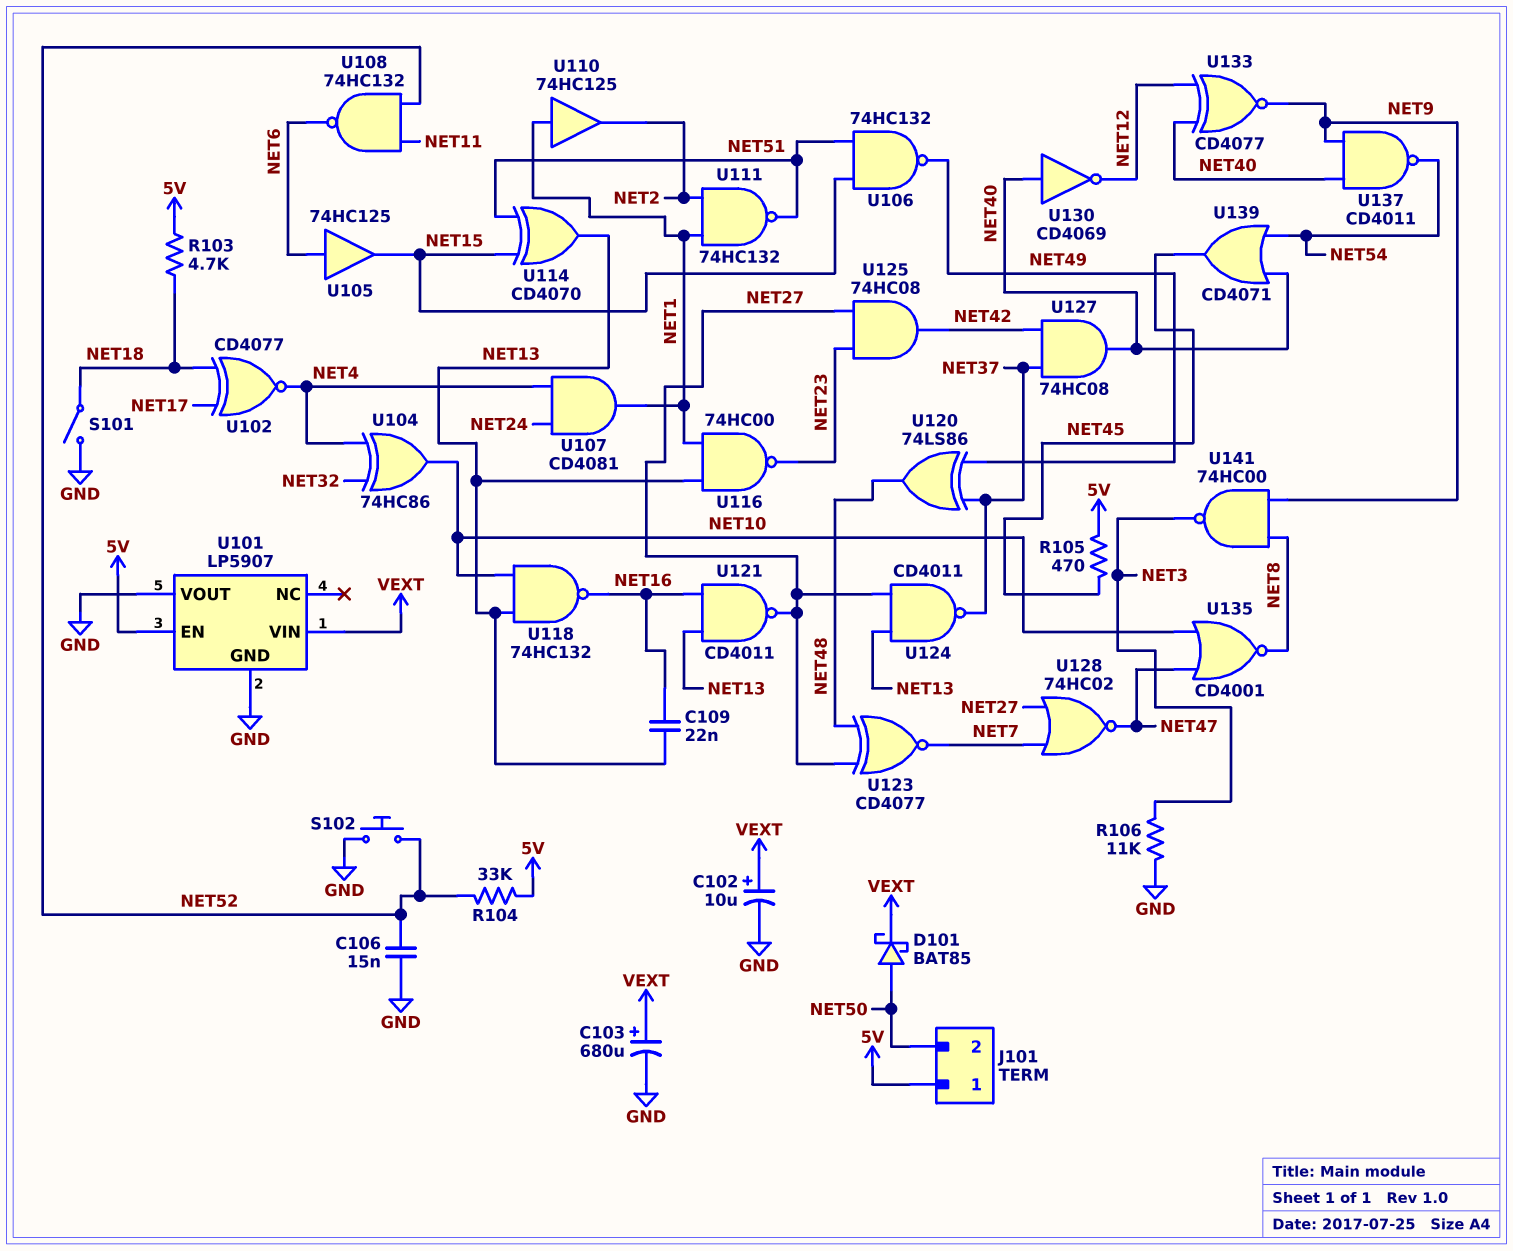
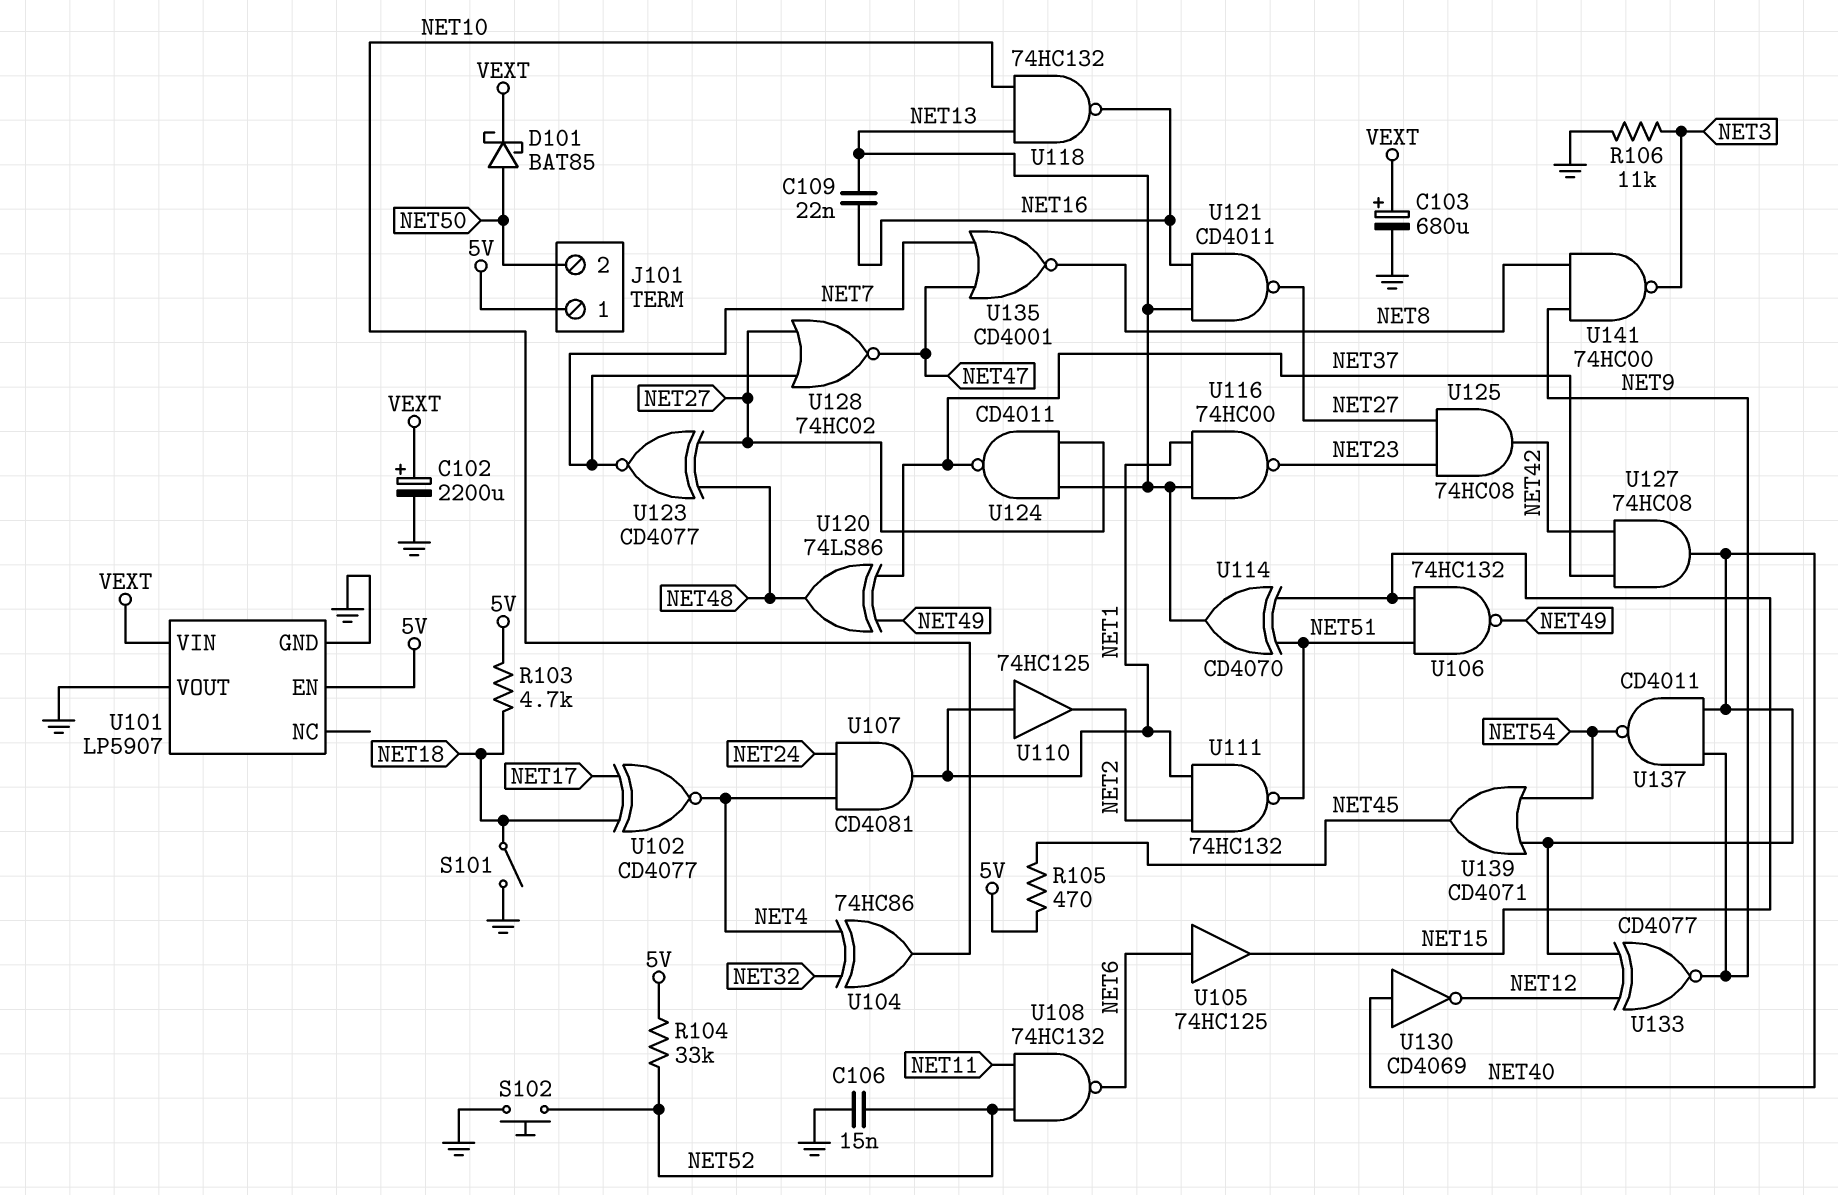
C102: 10uF (plus VEXT, minus GND) -> 2200uF (plus VEXT, minus GND)
U135: NOR CD4001 (in NET10, in NET47, out NET8) -> NOR CD4001 (in NET7, in NET47, out NET8)

